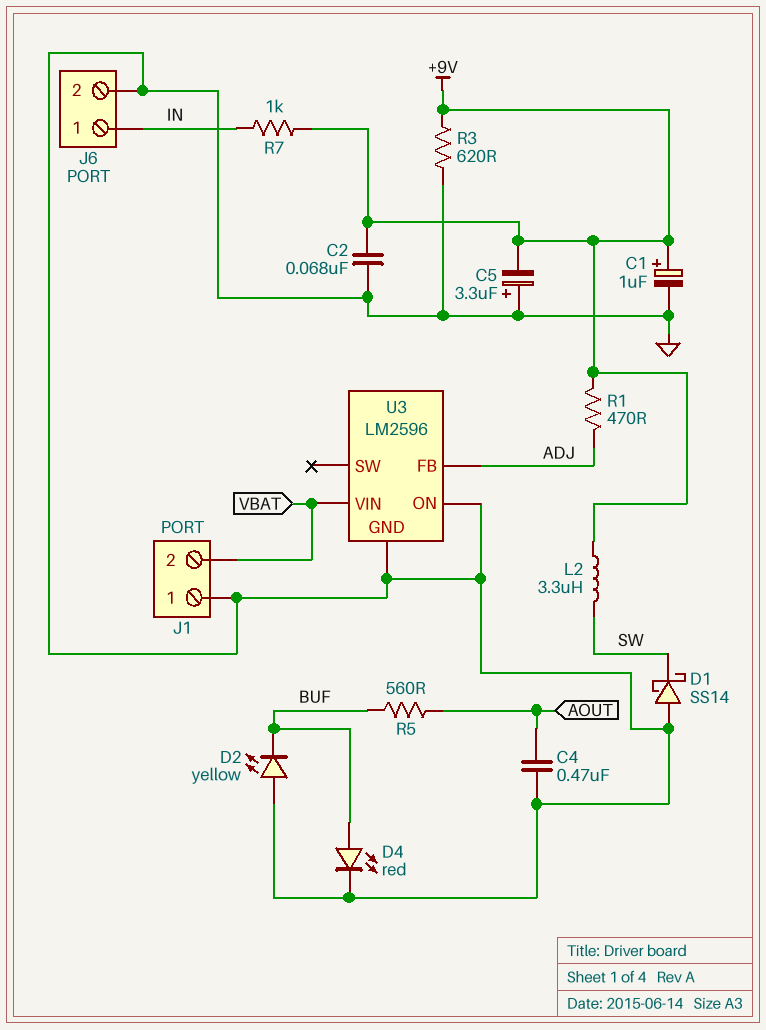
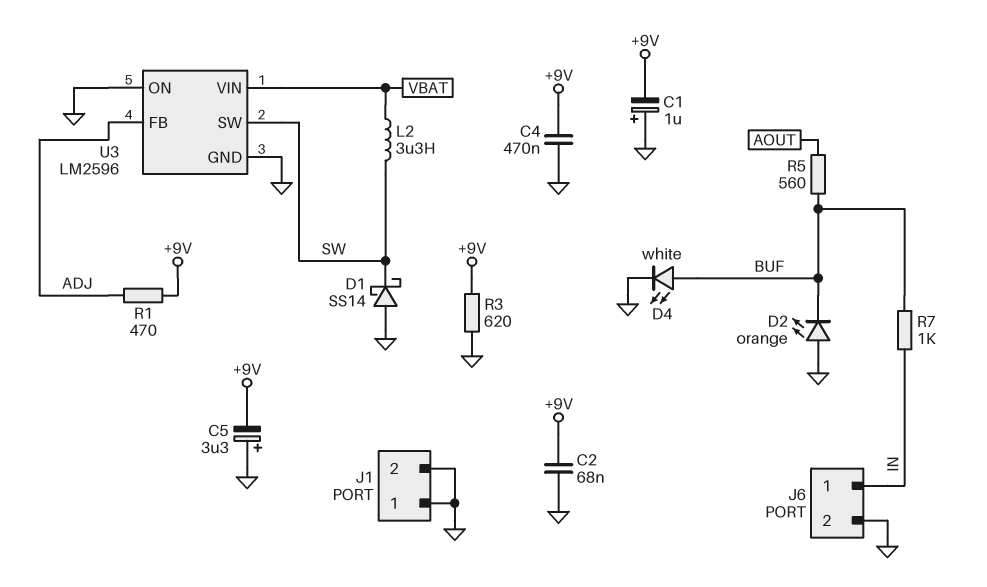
C1: 1uF (plus +9V, minus GND) -> 1uF (plus GND, minus +9V)
C4: 470nF (AOUT, GND) -> 470nF (+9V, GND)
D2: LED yellow (A GND, K BUF) -> LED orange (A GND, K BUF)
D4: LED red (A BUF, K GND) -> LED white (A BUF, K GND)
J1 pin 2: VBAT -> GND
L2: 3.3uH (+9V, SW) -> 3.3uH (SW, VBAT)
R7: 1k (+9V, IN) -> 1k (BUF, IN)
U3 pin SW: none -> SW

